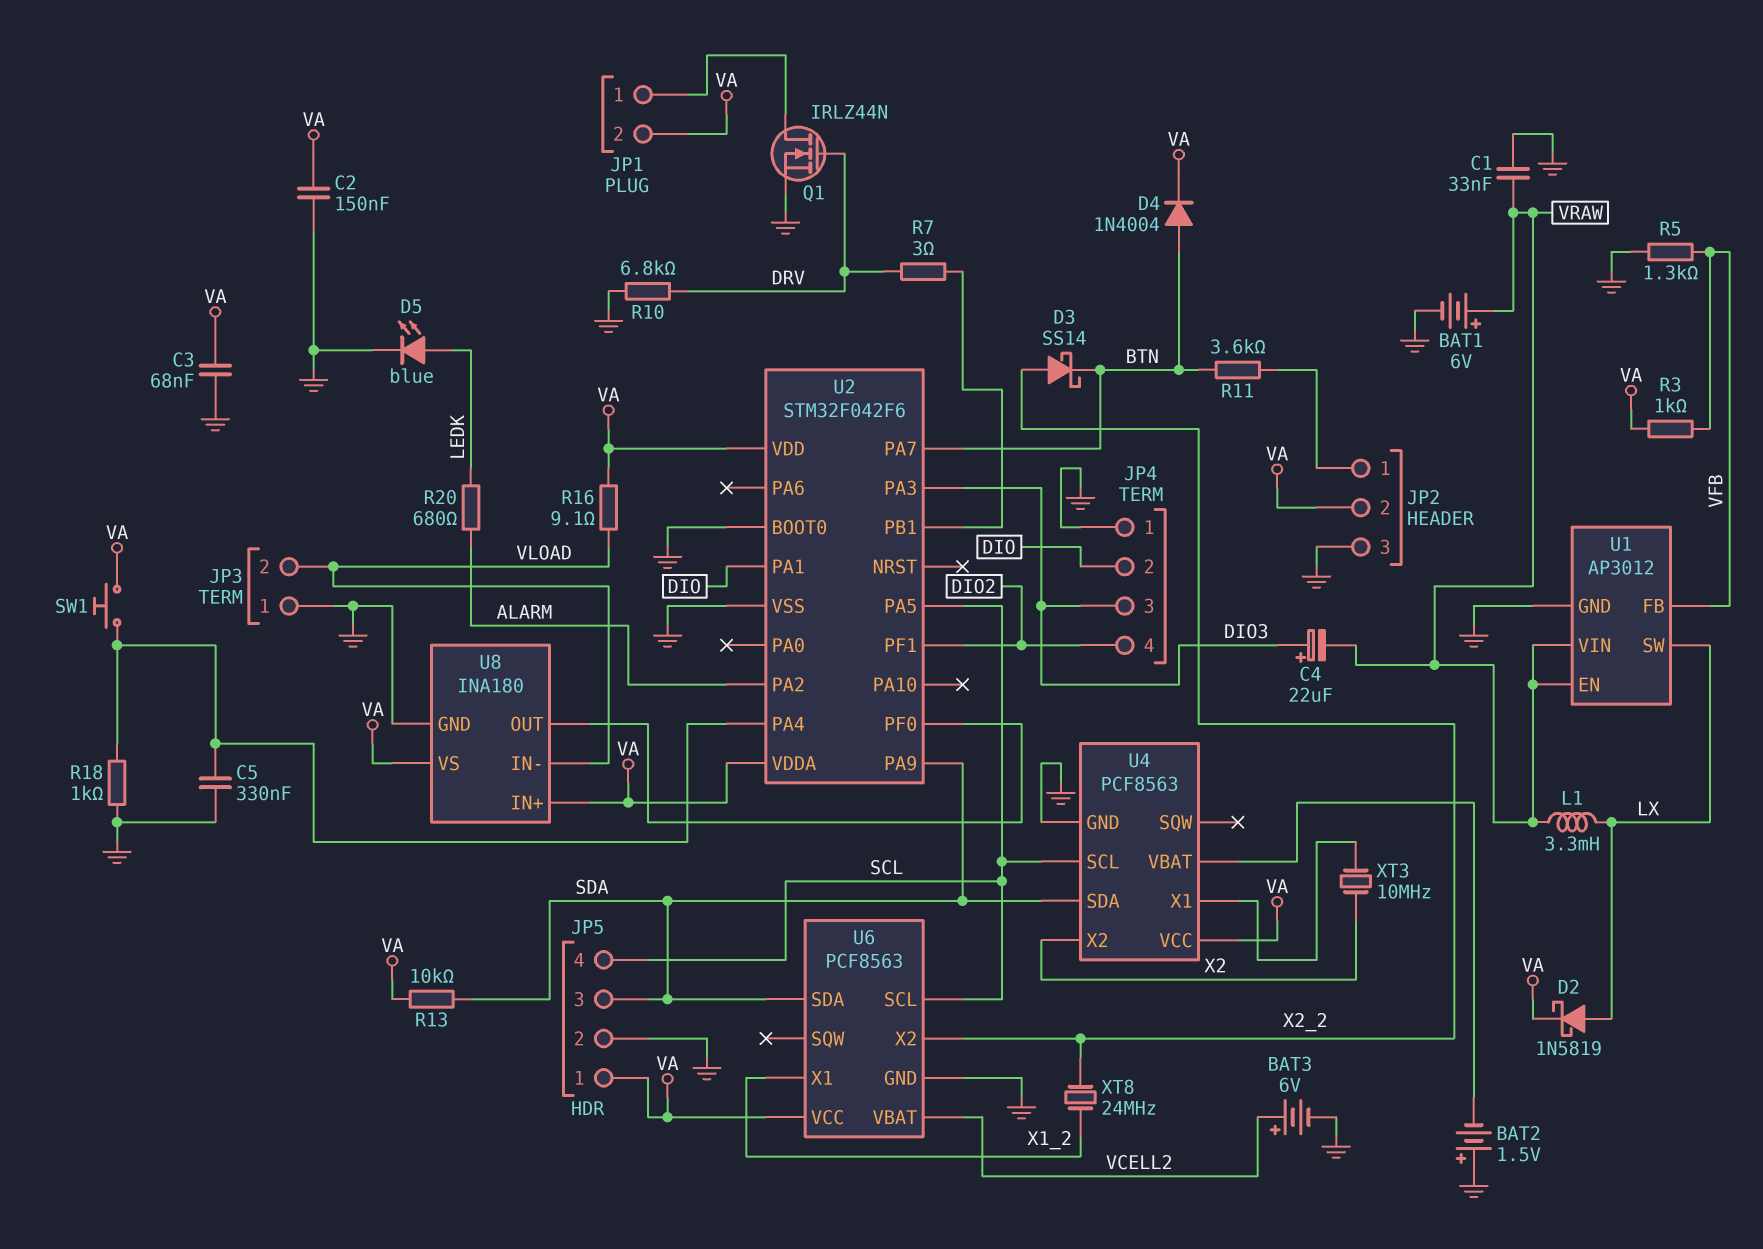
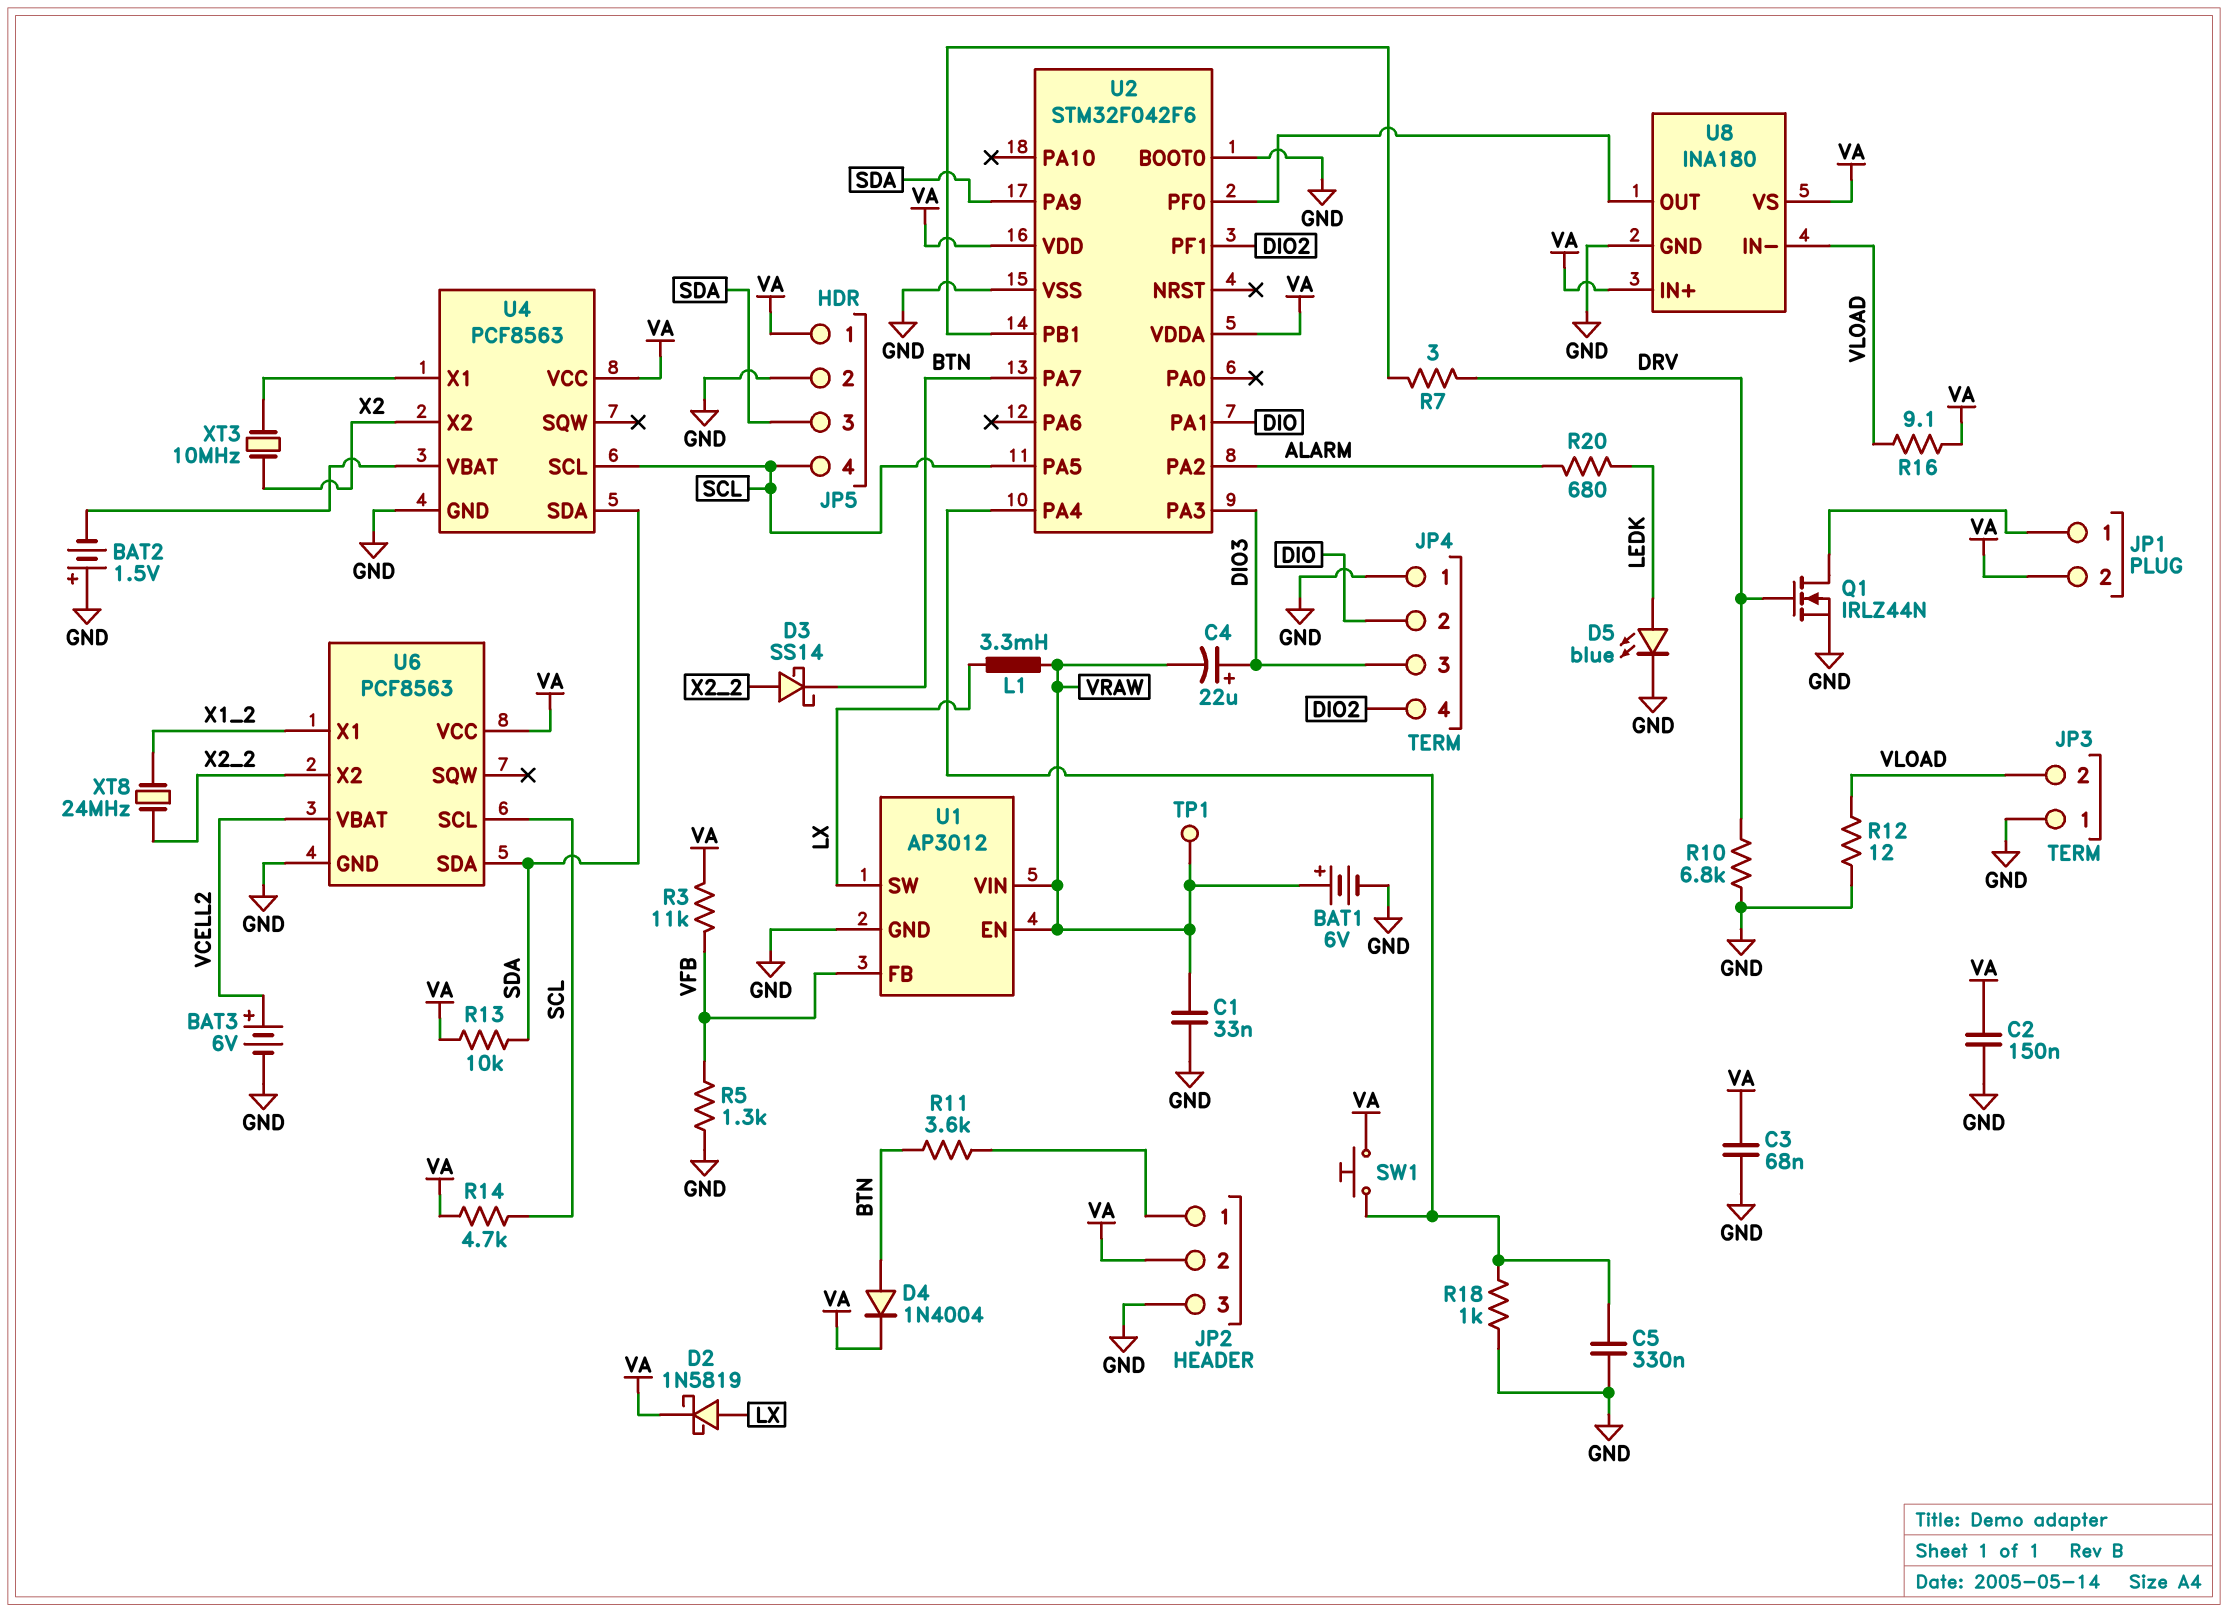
R3: 1k (VA, VFB) -> 11k (VA, VFB)
R12: none -> 12 (GND, VLOAD)
R14: none -> 4.7k (SCL, VA)
TP1: none -> test point (VRAW)

